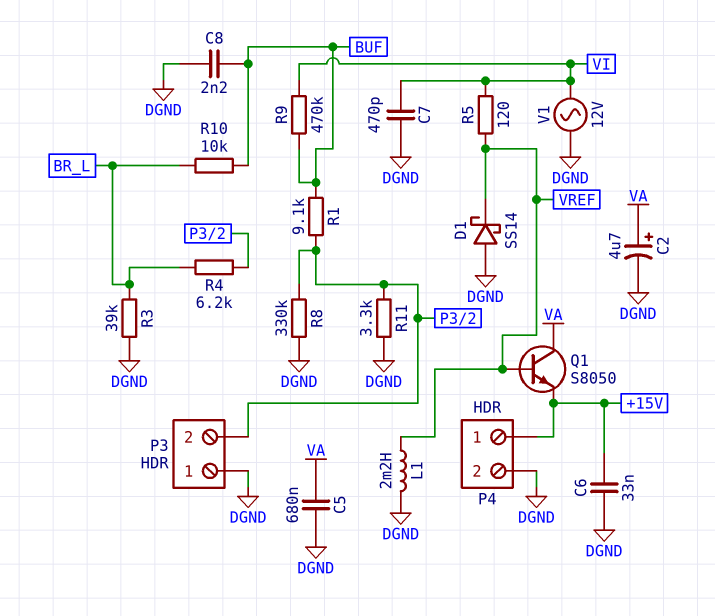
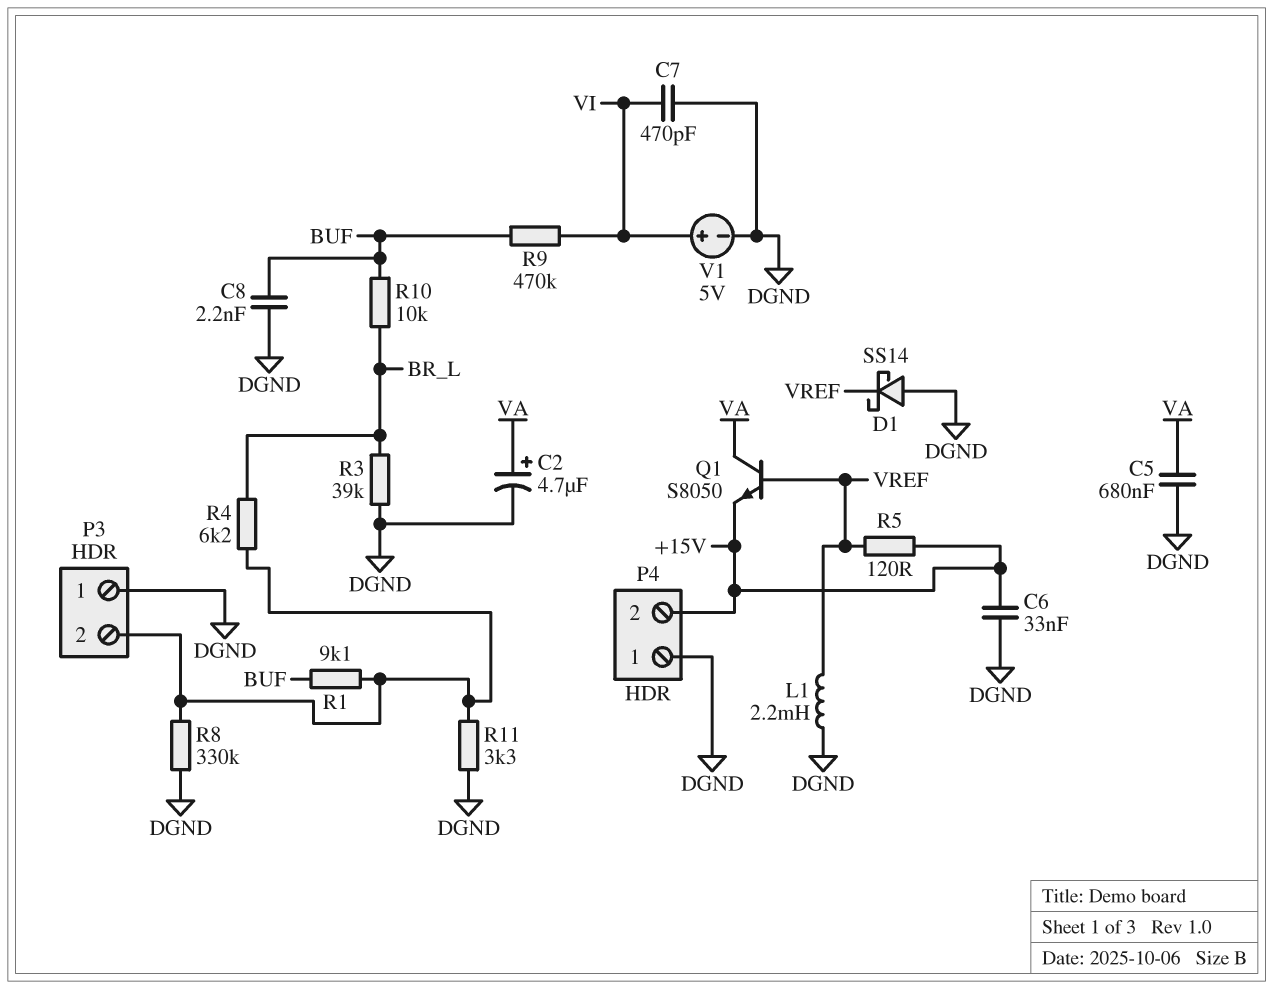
P4 pin 1: +15V -> DGND
P4 pin 2: DGND -> +15V
R5: 120 (VI, VREF) -> 120 (+15V, VREF)
V1: AC 12V (DGND, VI) -> 5V (plus VI, minus DGND)

